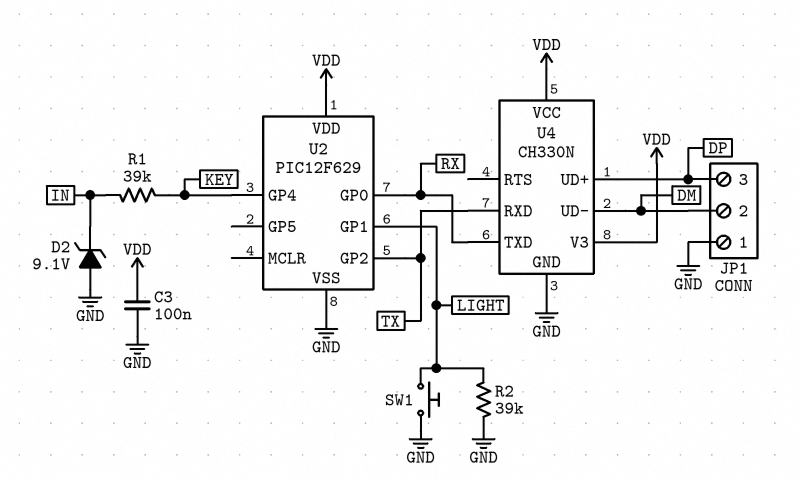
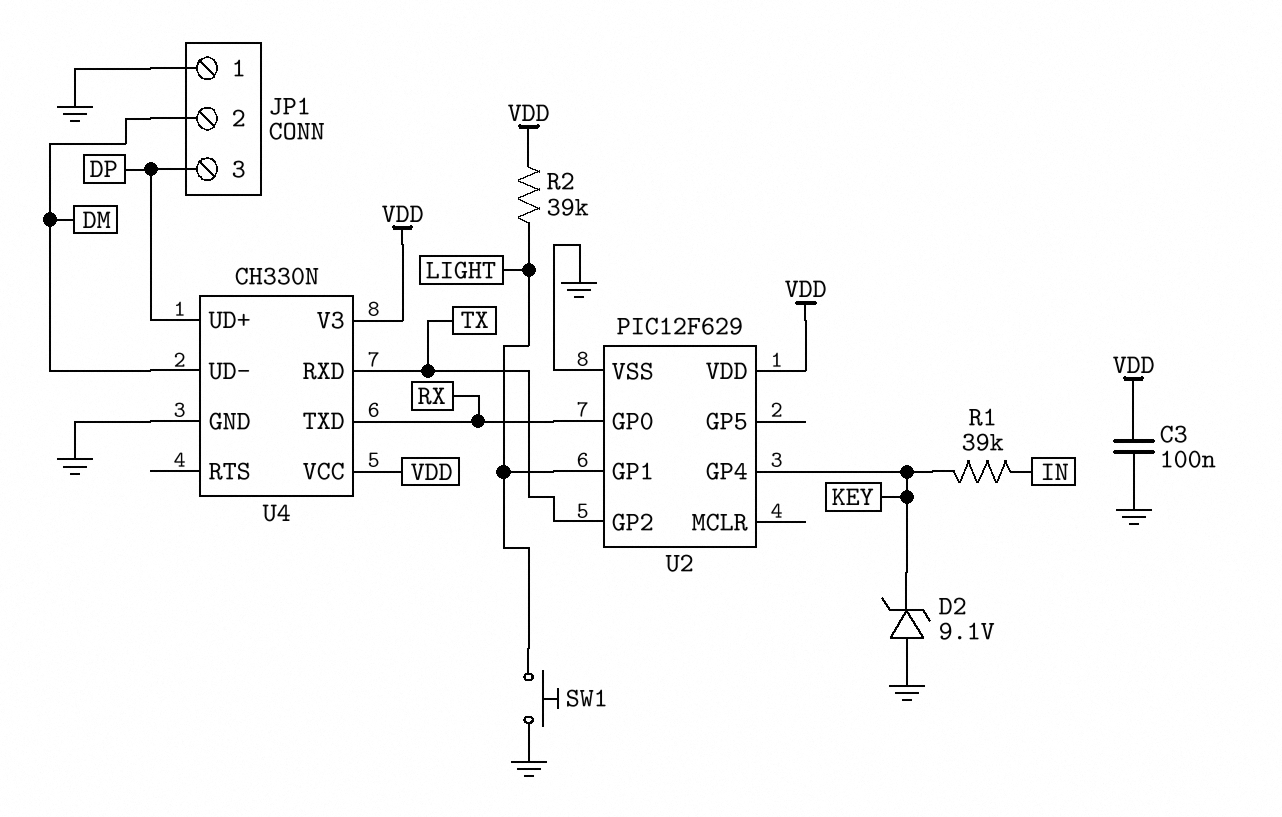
D2: zener 9.1V (A GND, K IN) -> zener 9.1V (A GND, K KEY)
R2: 39k (GND, LIGHT) -> 39k (LIGHT, VDD)

